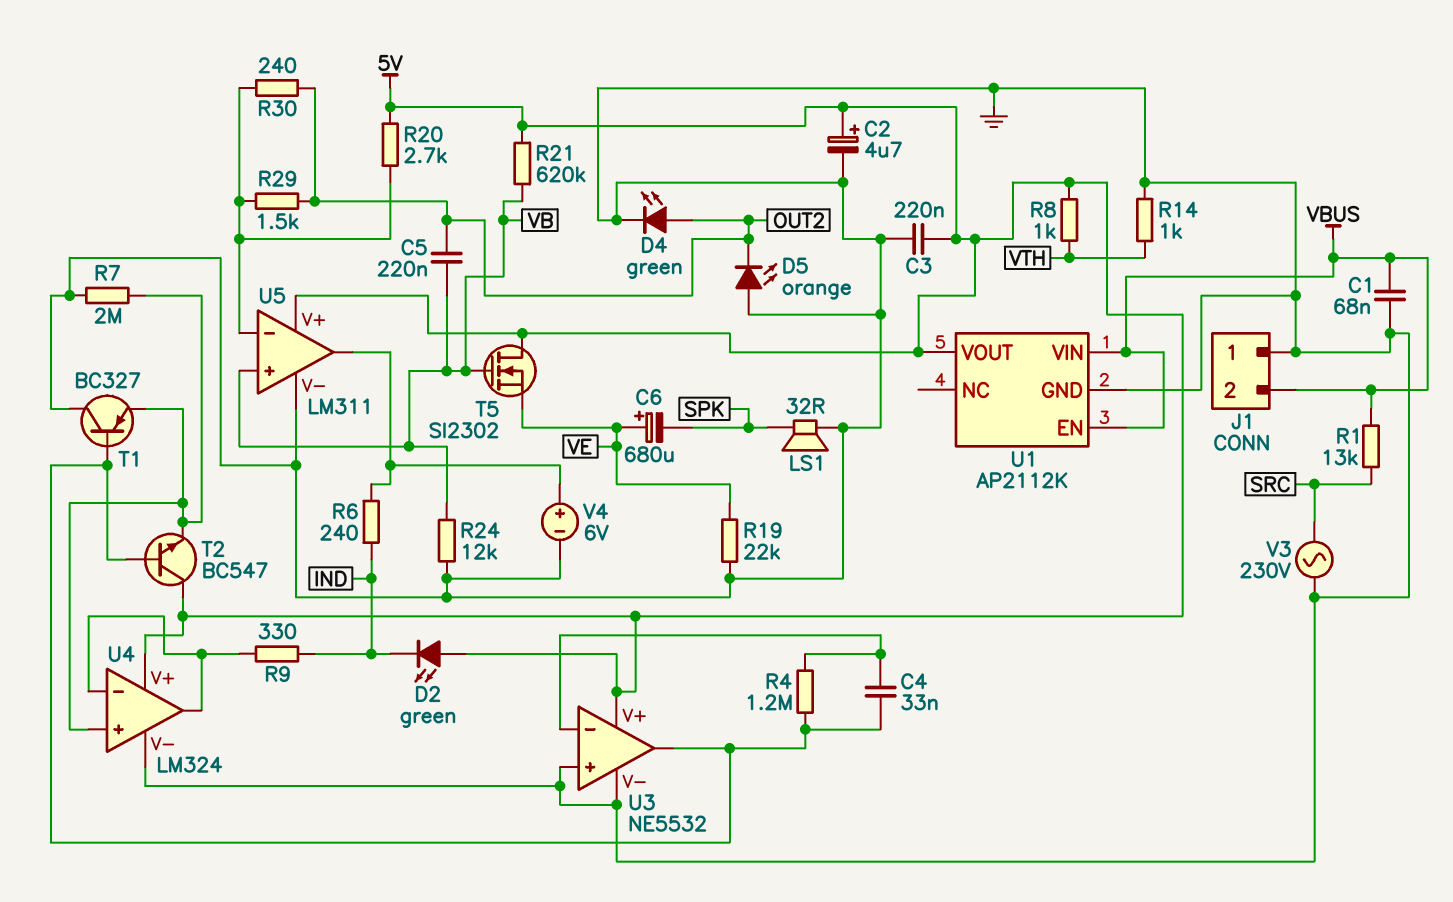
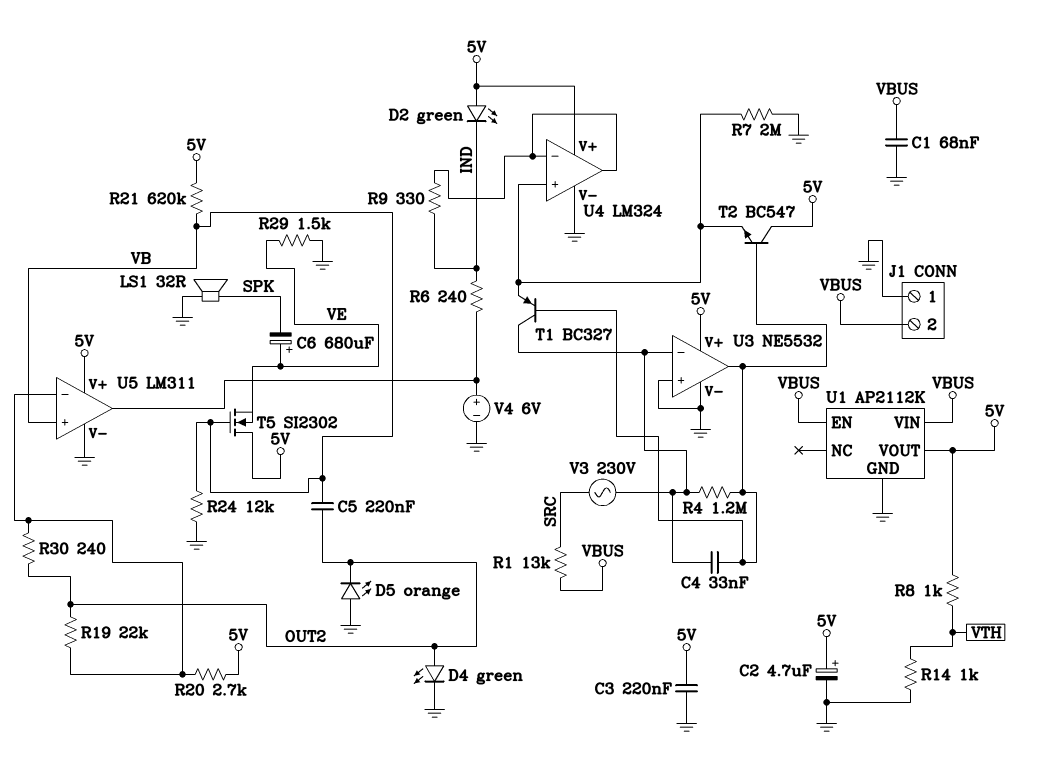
R19: 22k (GND, VE) -> 22k (OUT2, U5/in-)
R29: 1.5k (OUT2, U5/in-) -> 1.5k (GND, VE)
T1: PNP BC327 (B U3/out, C GND, E U4/in+) -> PNP BC327 (B U3/out, C U3/in-, E U4/in+)
V3: AC 230V (GND, SRC) -> AC 230V (SRC, U3/in-)

